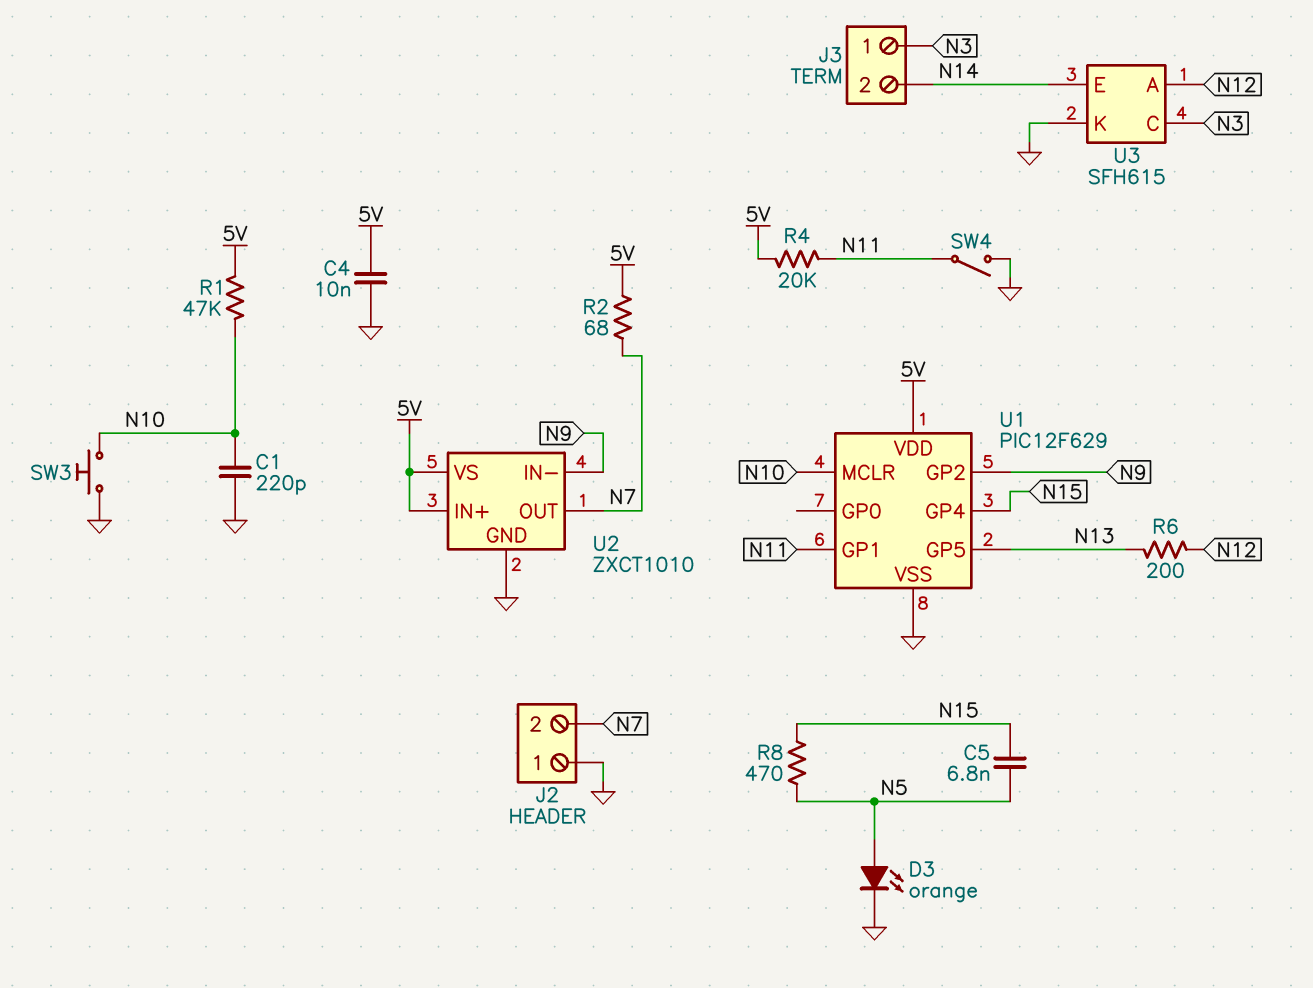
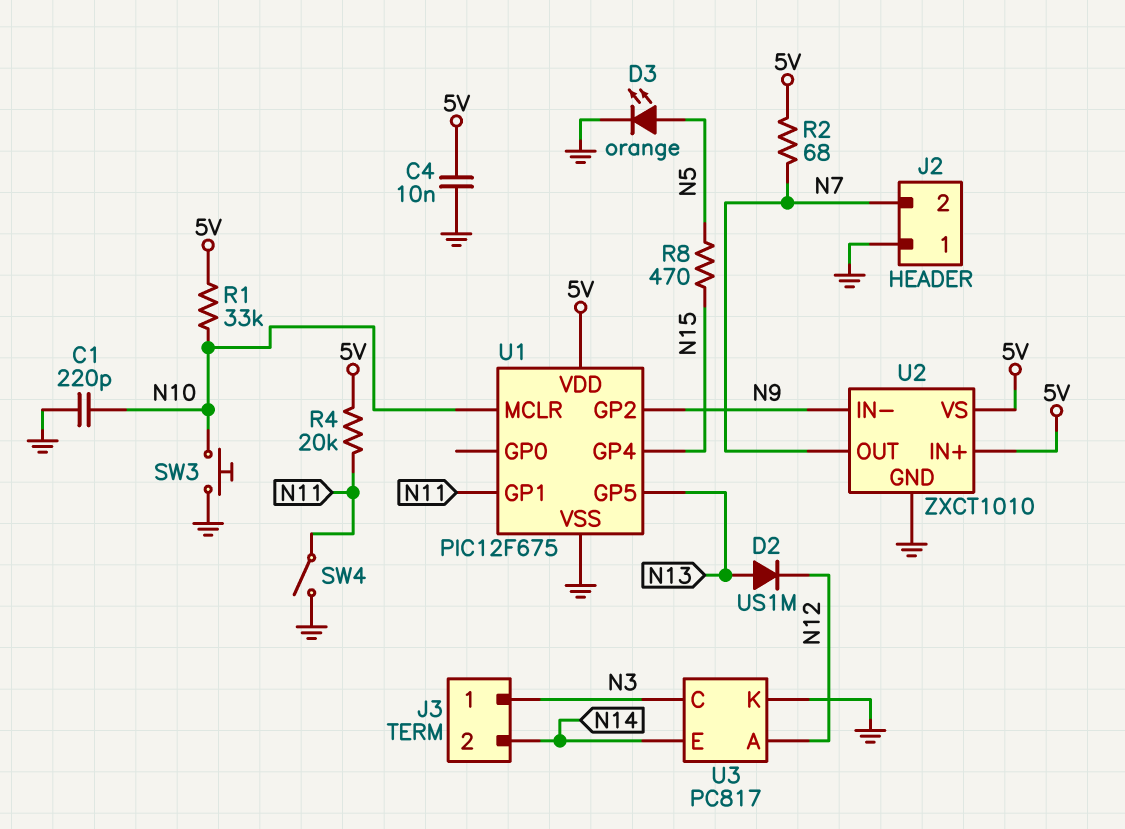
C5: 6.8nF (N5, N15) -> none
D2: none -> diode US1M (A N13, K N12)
R1: 47k (5V, N10) -> 33k (5V, N10)
R6: 200 (N12, N13) -> none
U1: PIC12F629 -> PIC12F675
U3: SFH615 -> PC817

